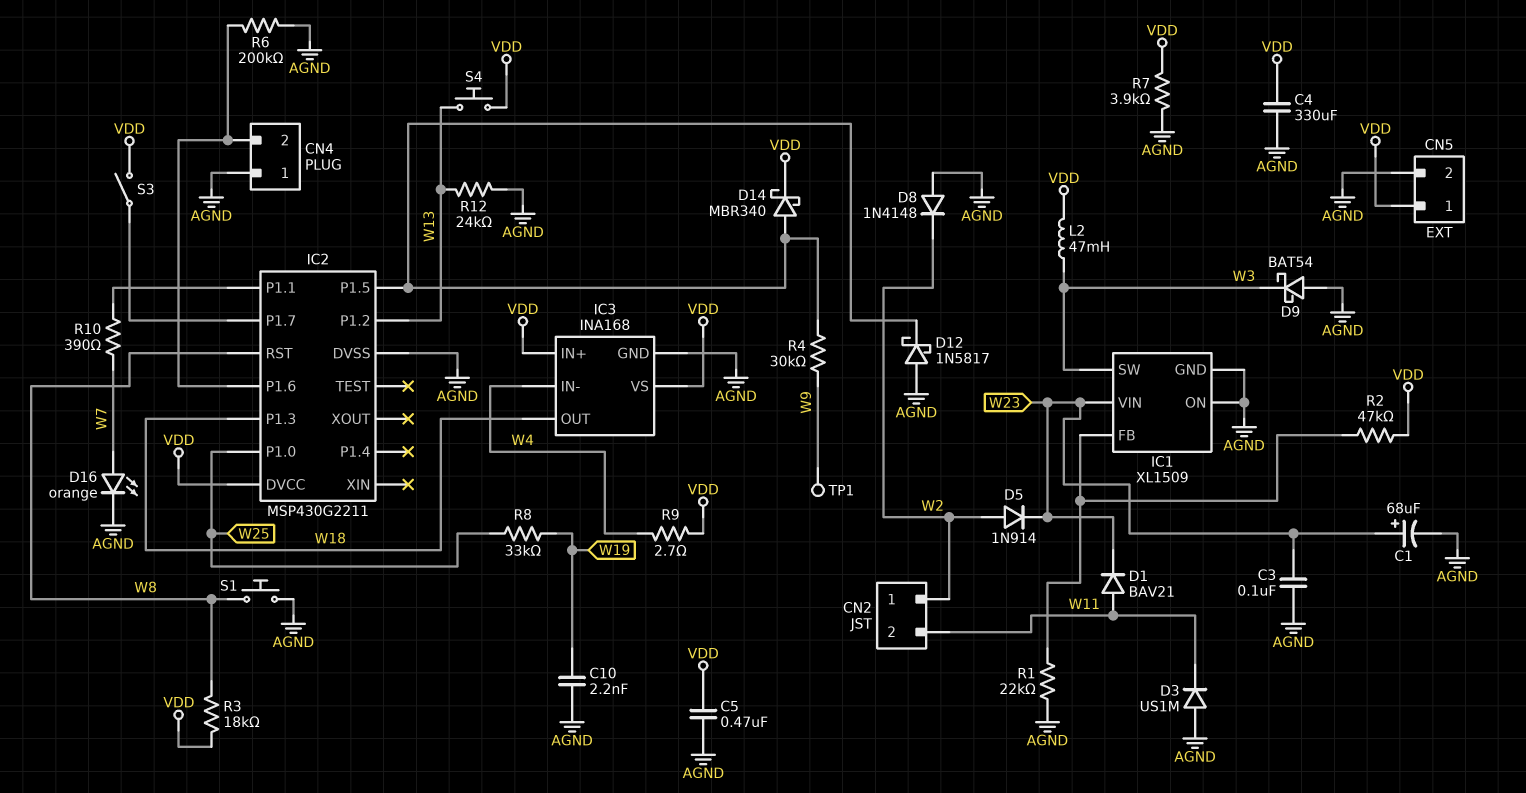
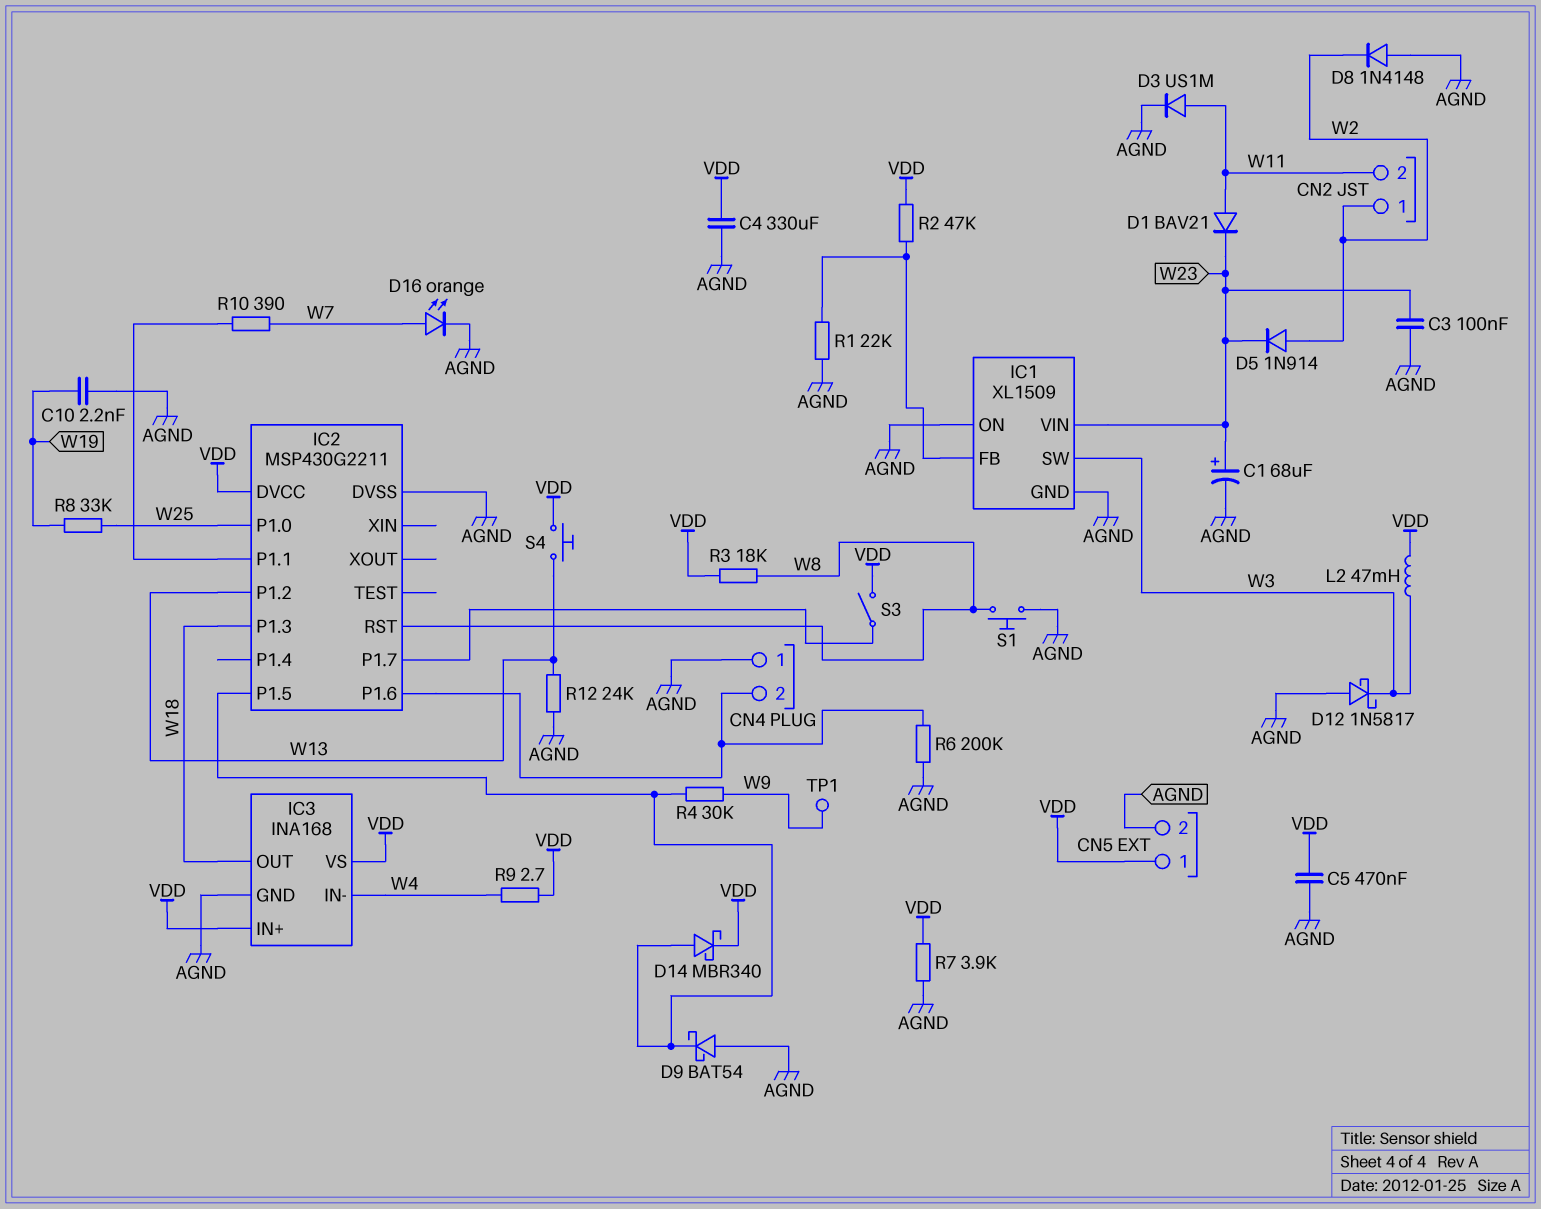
D3: diode US1M (A AGND, K W11) -> diode US1M (A W11, K AGND)
D9: schottky BAT54 (A AGND, K W3) -> schottky BAT54 (A AGND, K IC2/P1.5)
D12: schottky 1N5817 (A AGND, K IC2/P1.5) -> schottky 1N5817 (A AGND, K W3)

